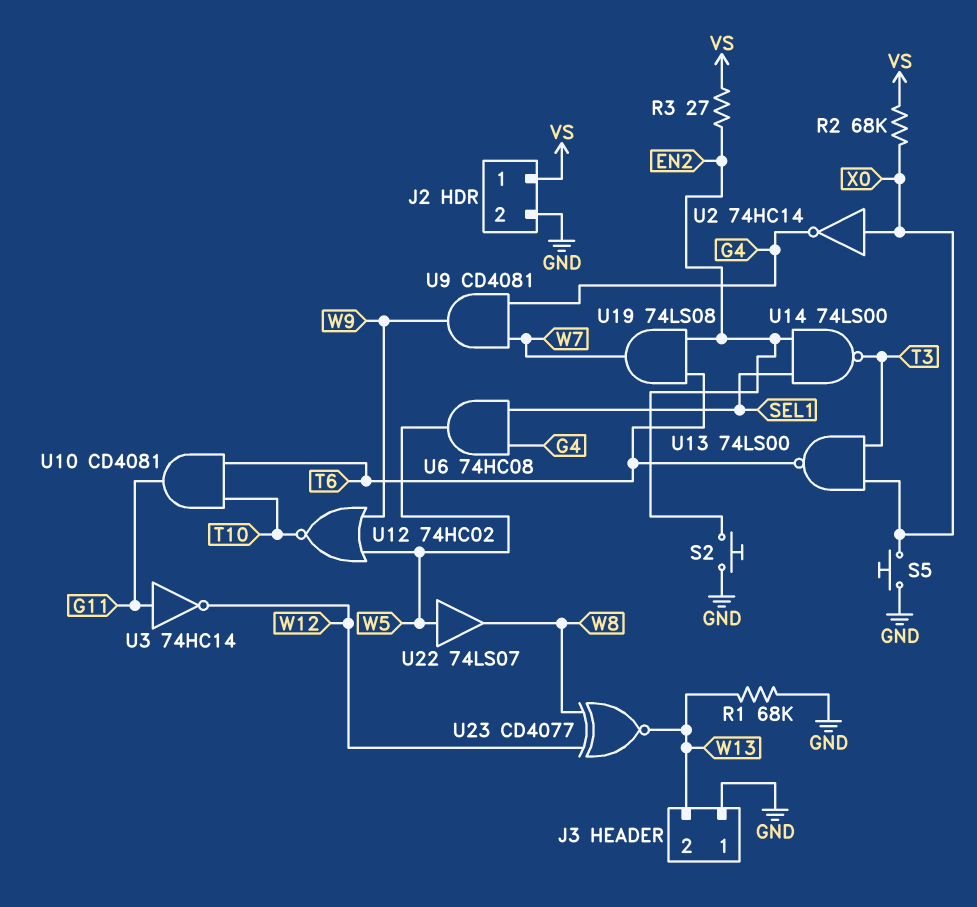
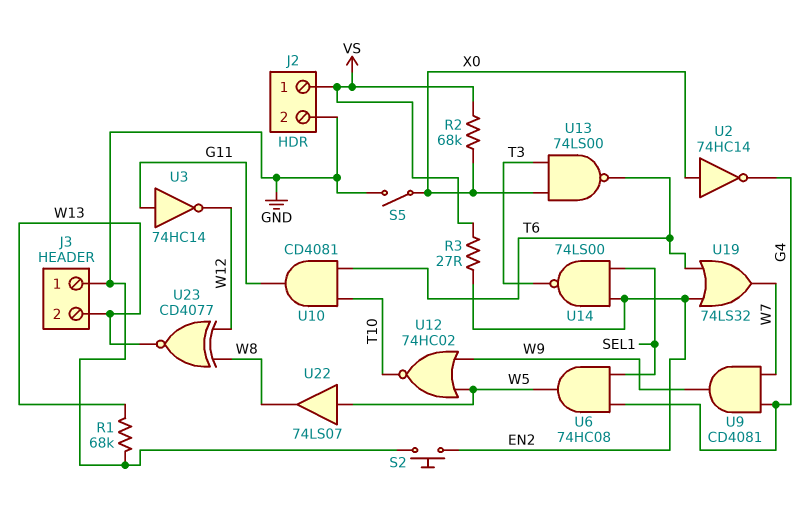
S5: button (GND, X0) -> switch (GND, X0)
U19: AND 74LS08 (in EN2, in T6, out W7) -> OR 74LS32 (in EN2, in T6, out W7)

